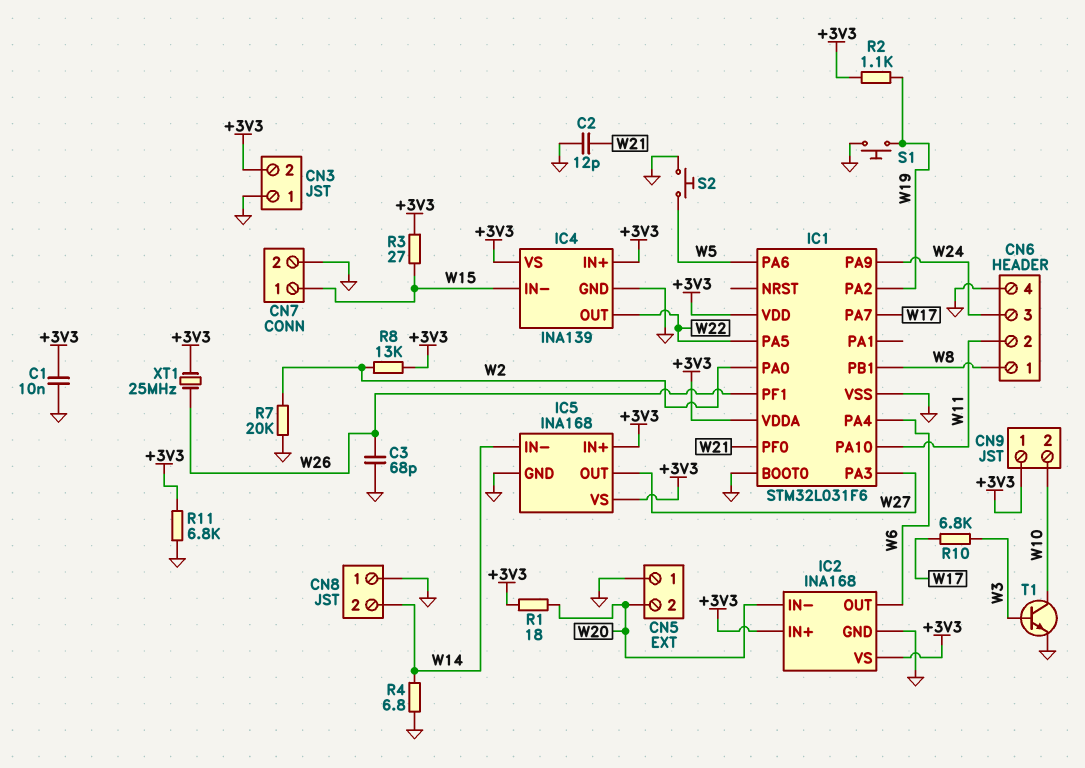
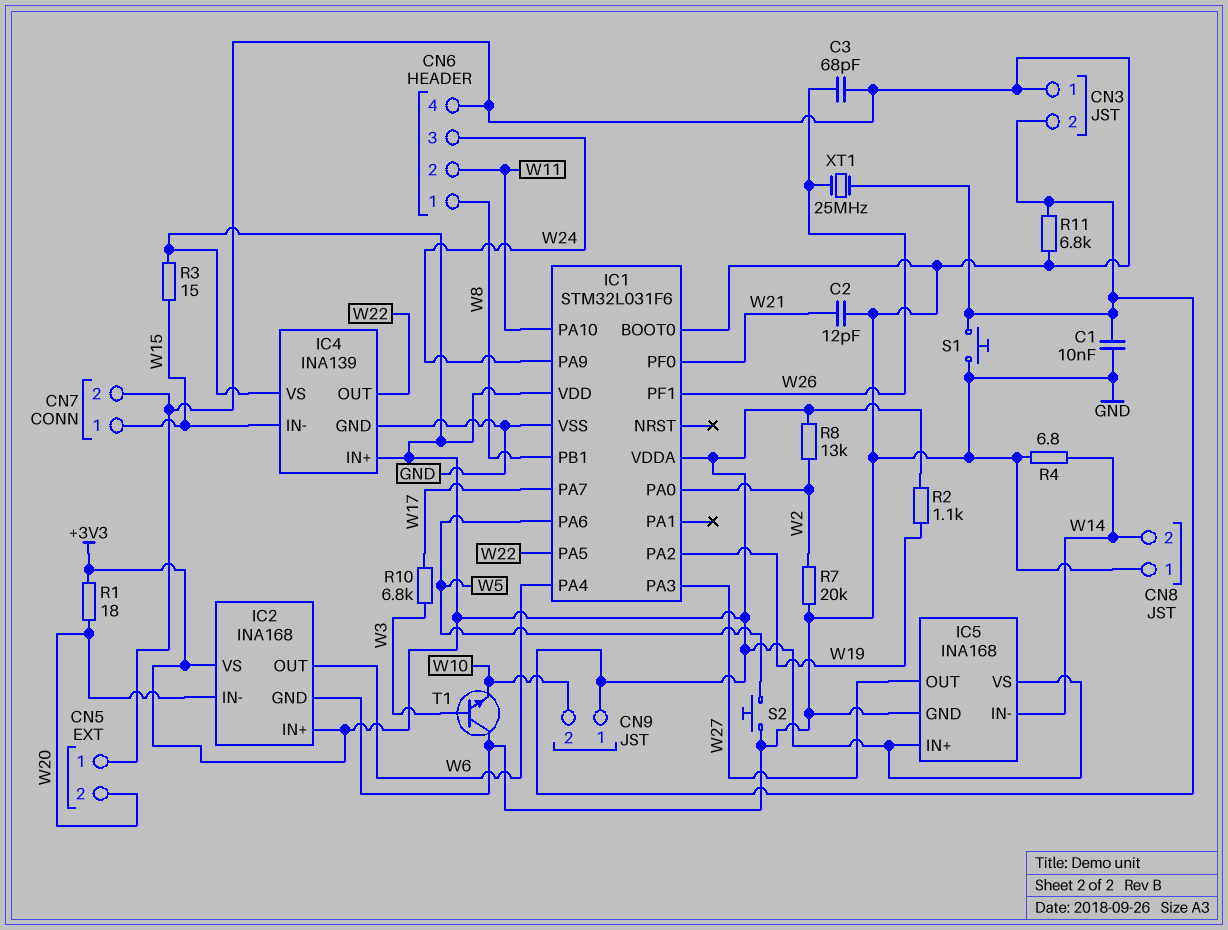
R3: 27 (+3V3, W15) -> 15 (+3V3, W15)
S1: button (GND, W19) -> button (+3V3, GND)
T1: NPN (B W3, C W10, E GND) -> NPN (B W3, C GND, E W10)

